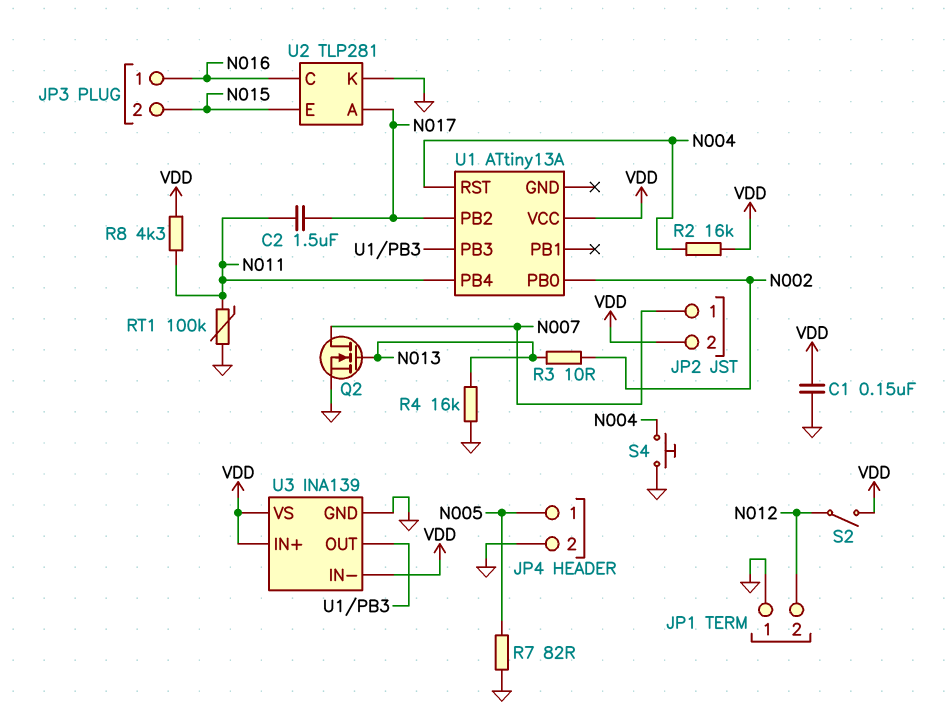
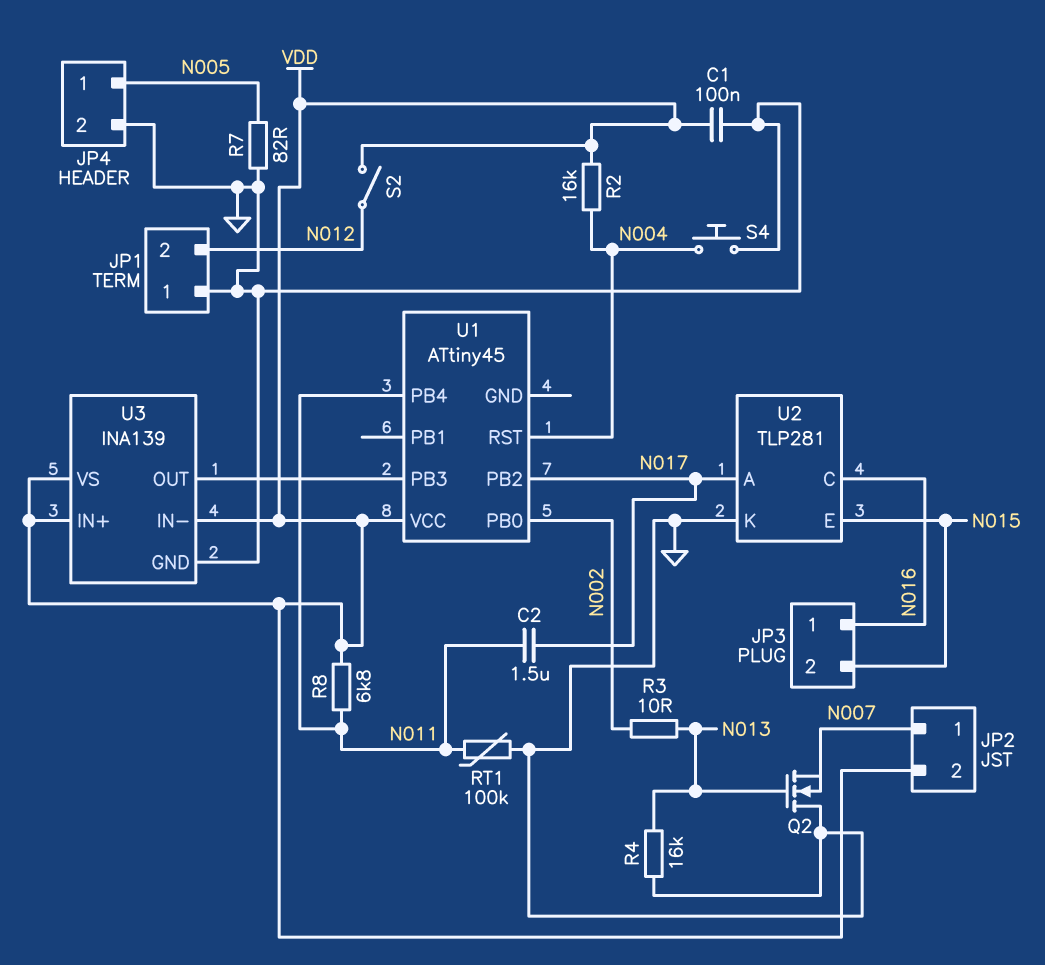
C1: 150nF (GND, VDD) -> 100nF (GND, VDD)
Q2: NMOS (G N013, D N007, S GND) -> NMOS (G N013, D GND, S N007)
R8: 4.3k (N011, VDD) -> 6.8k (N011, VDD)
U1: ATtiny13A -> ATtiny45

